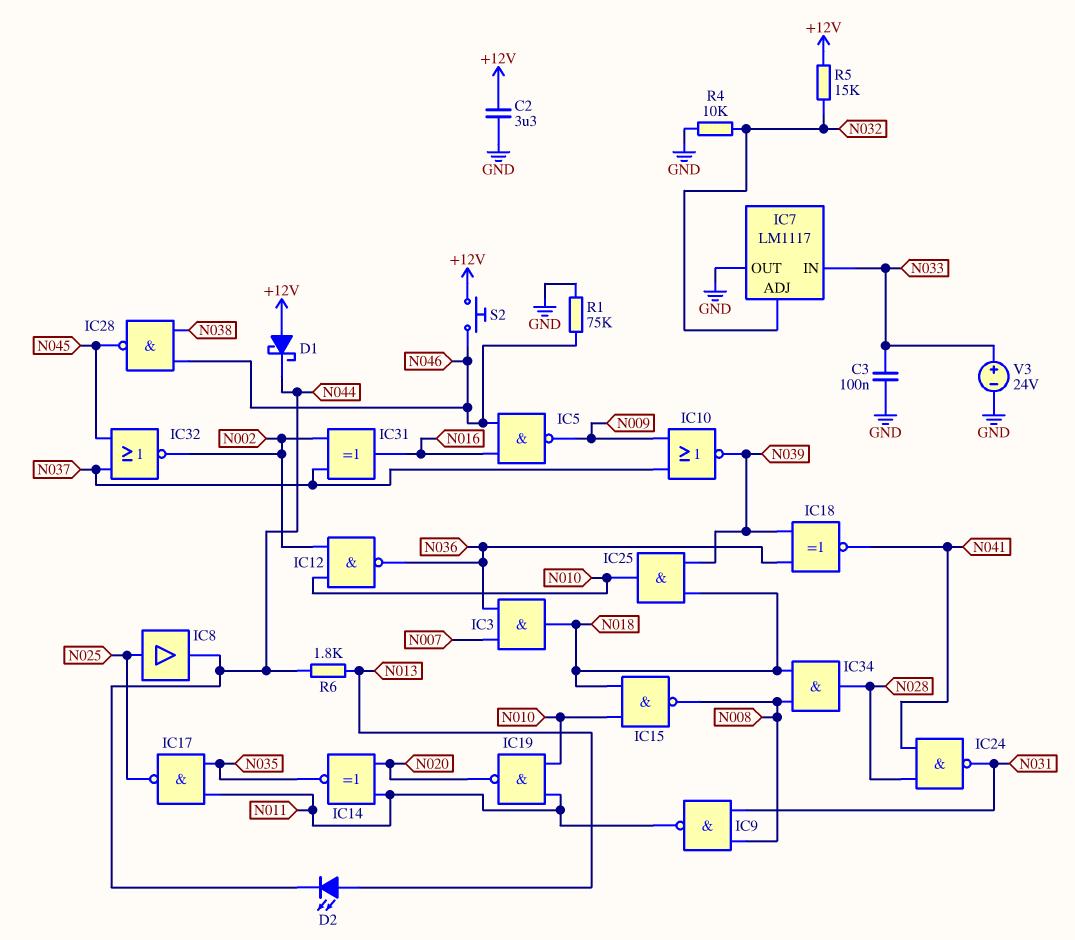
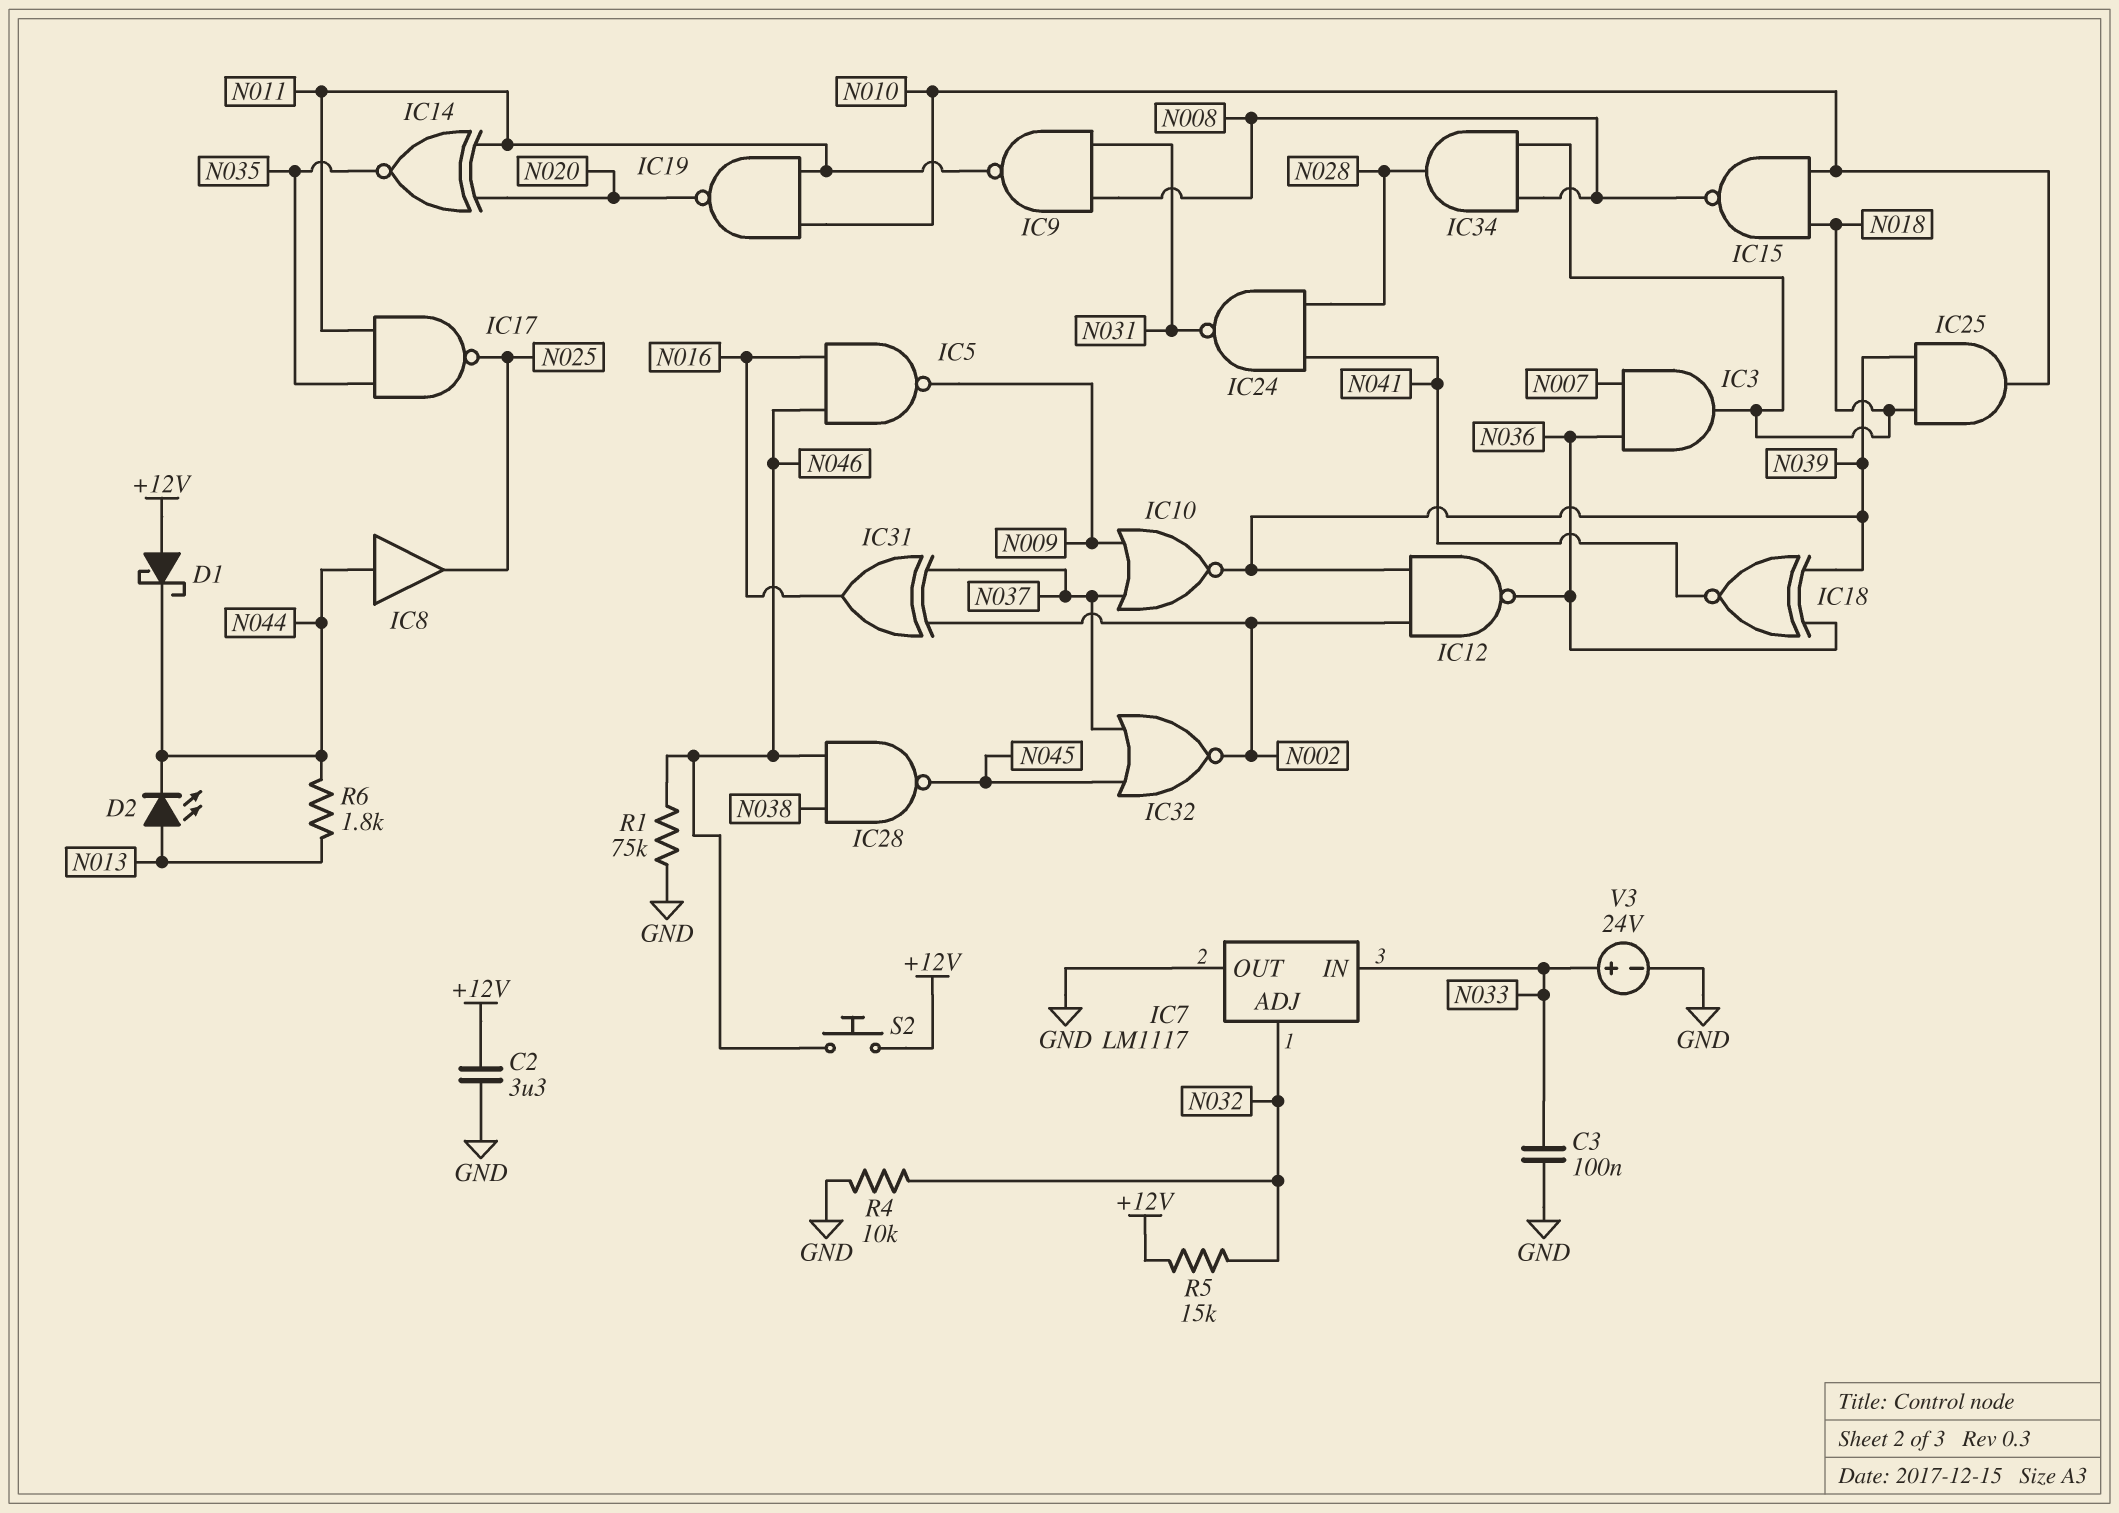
IC8: buffer (in N025, out N044) -> buffer (in N044, out N025)
IC12: NAND (in N002, in N010, out N036) -> NAND (in N002, in N039, out N036)

